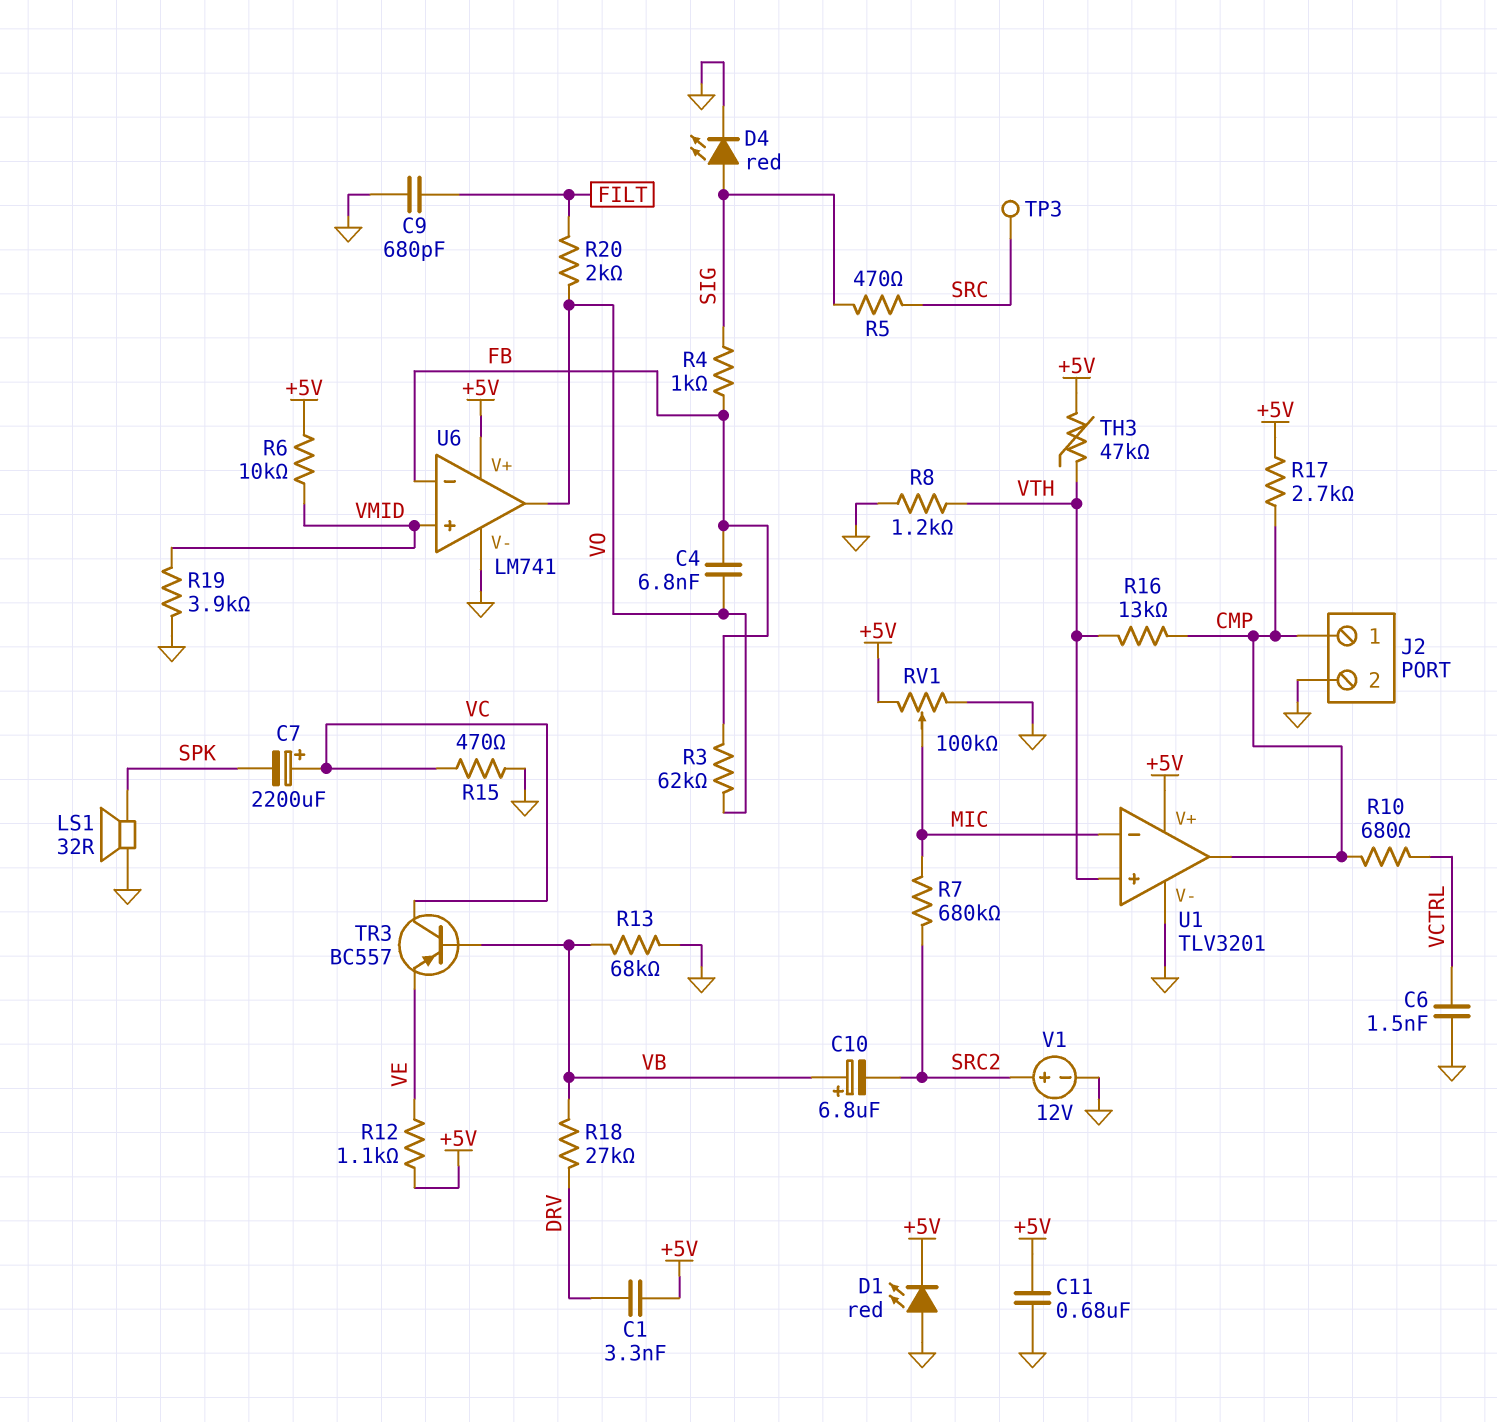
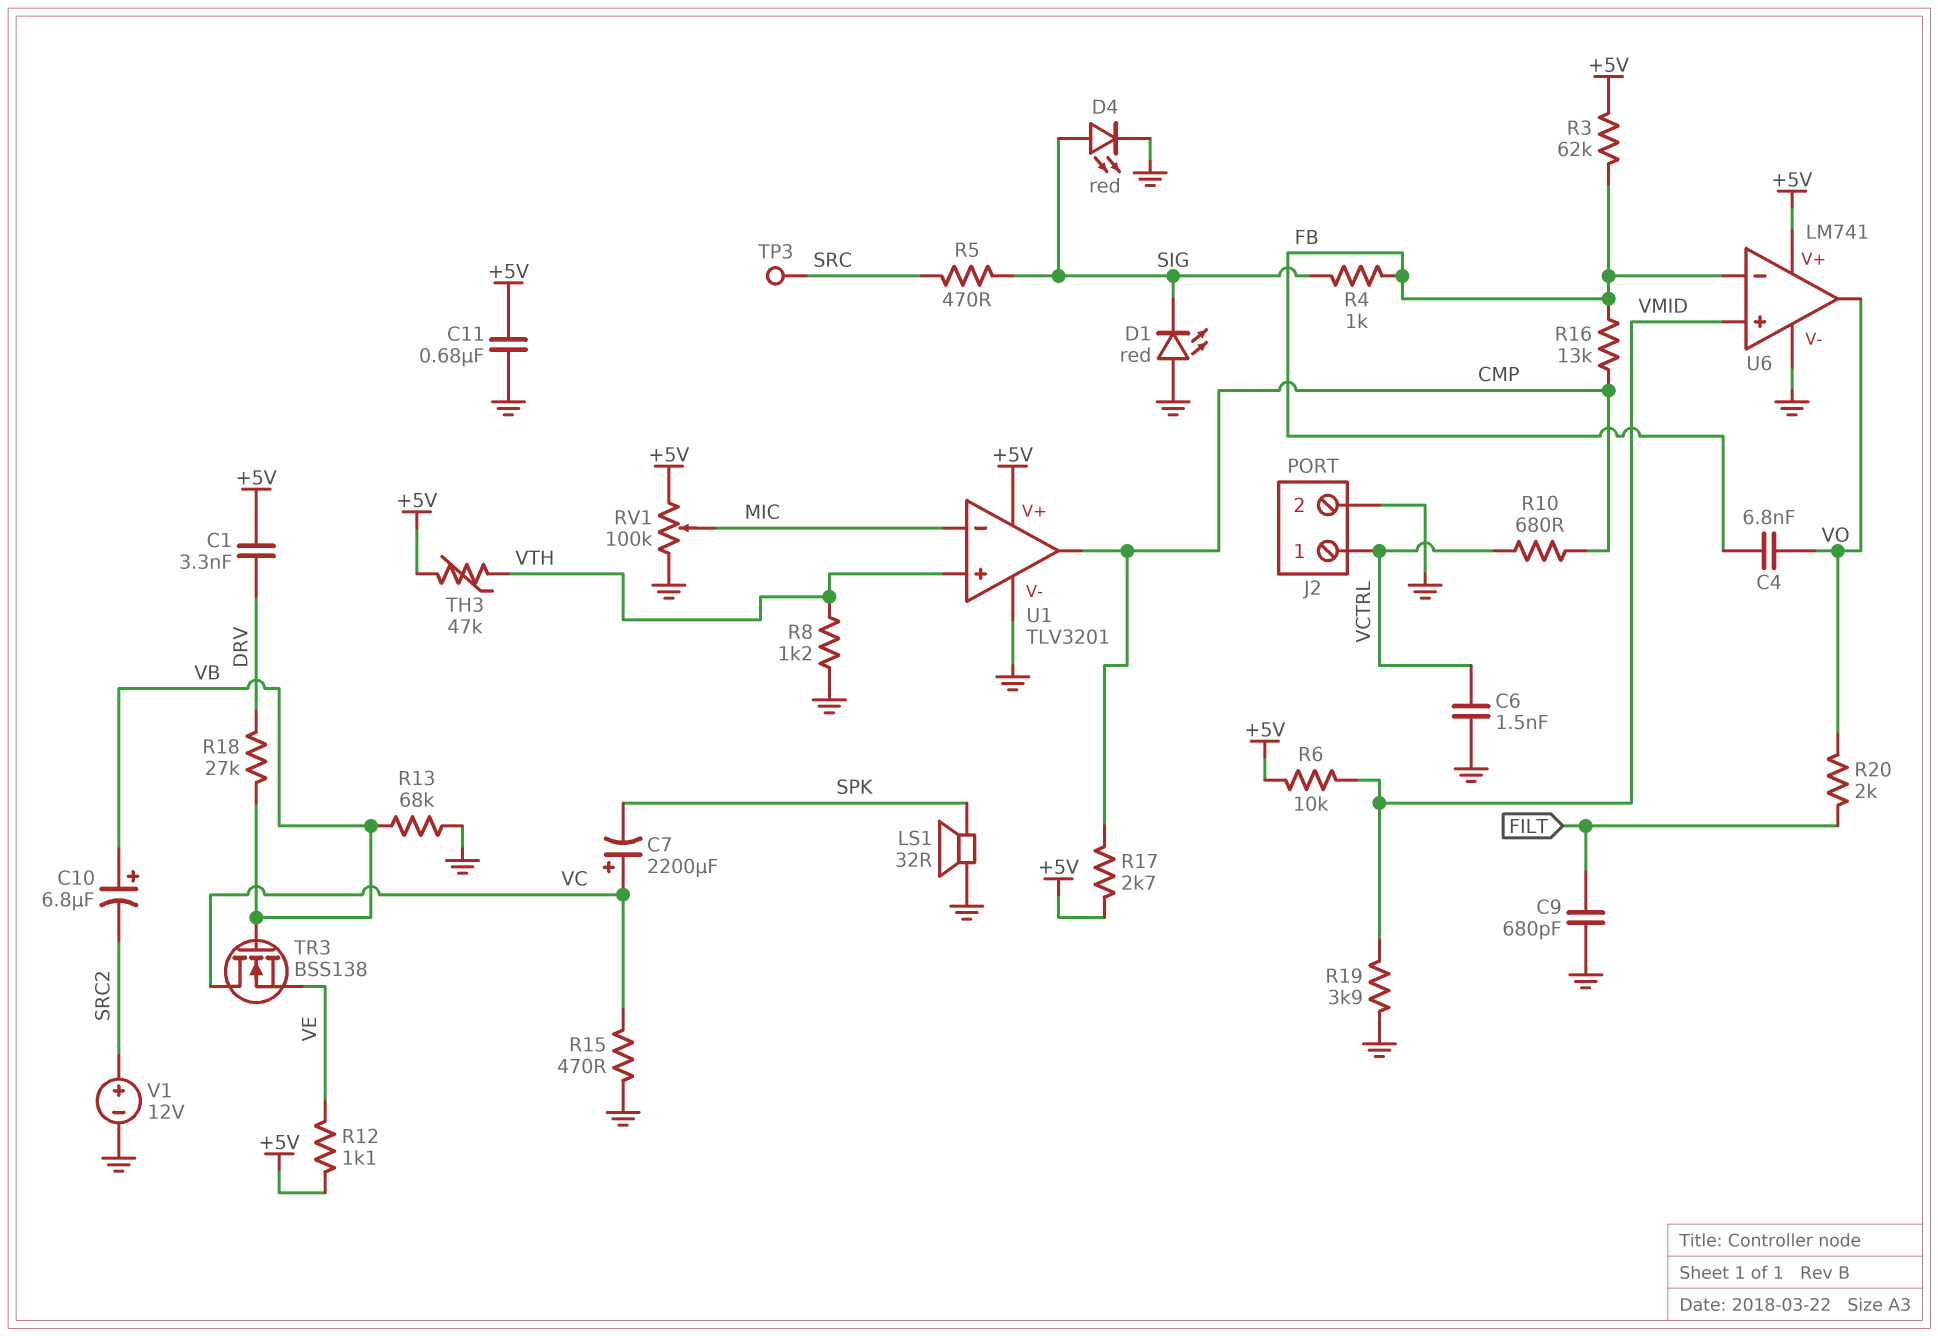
D1: LED red (A GND, K +5V) -> LED red (A GND, K SIG)
J2 pin 1: CMP -> VCTRL
R3: 62k (FB, VO) -> 62k (+5V, FB)
R7: 680k (MIC, SRC2) -> none
R16: 13k (CMP, VTH) -> 13k (CMP, FB)
TR3: PNP BC557 (B VB, C VC, E VE) -> NMOS BSS138 (G VB, D VC, S VE)

